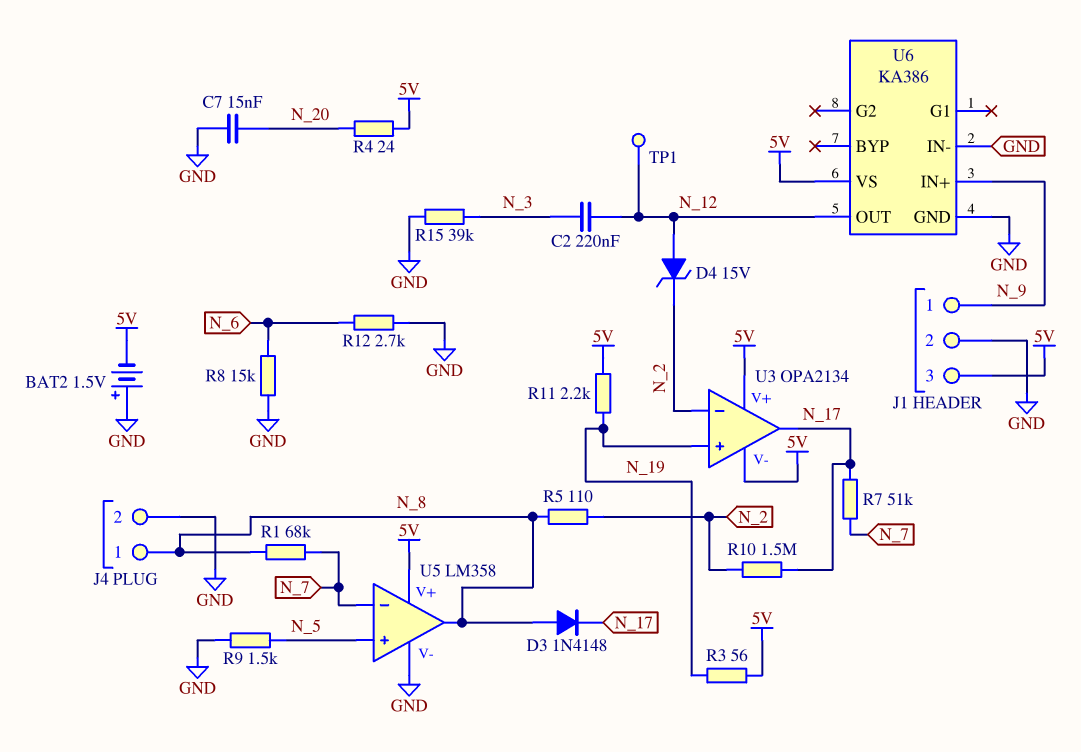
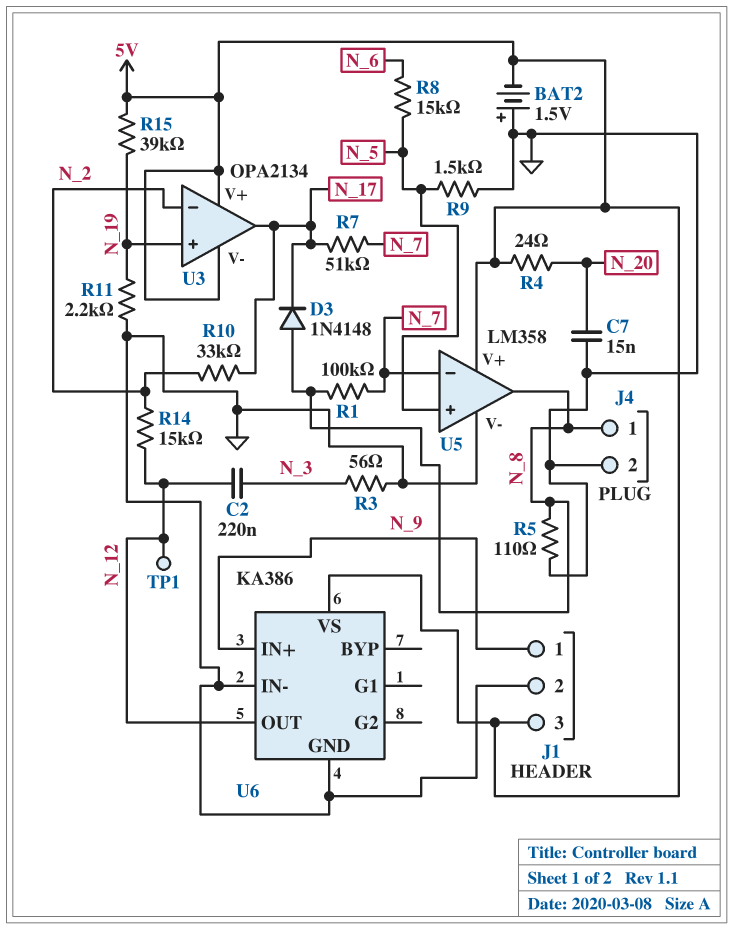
D4: zener 15V (A N_12, K N_2) -> none
R1: 68k (N_7, N_8) -> 100k (N_7, N_8)
R3: 56 (5V, N_19) -> 56 (GND, N_3)
R5: 110 (N_2, N_8) -> 110 (GND, N_8)
R8: 15k (GND, N_6) -> 15k (N_5, N_6)
R10: 1.5M (N_2, N_17) -> 33k (N_2, N_17)
R11: 2.2k (5V, N_19) -> 2.2k (GND, N_19)
R12: 2.7k (GND, N_6) -> none
R14: none -> 15k (N_2, N_12)
R15: 39k (GND, N_3) -> 39k (5V, N_19)

